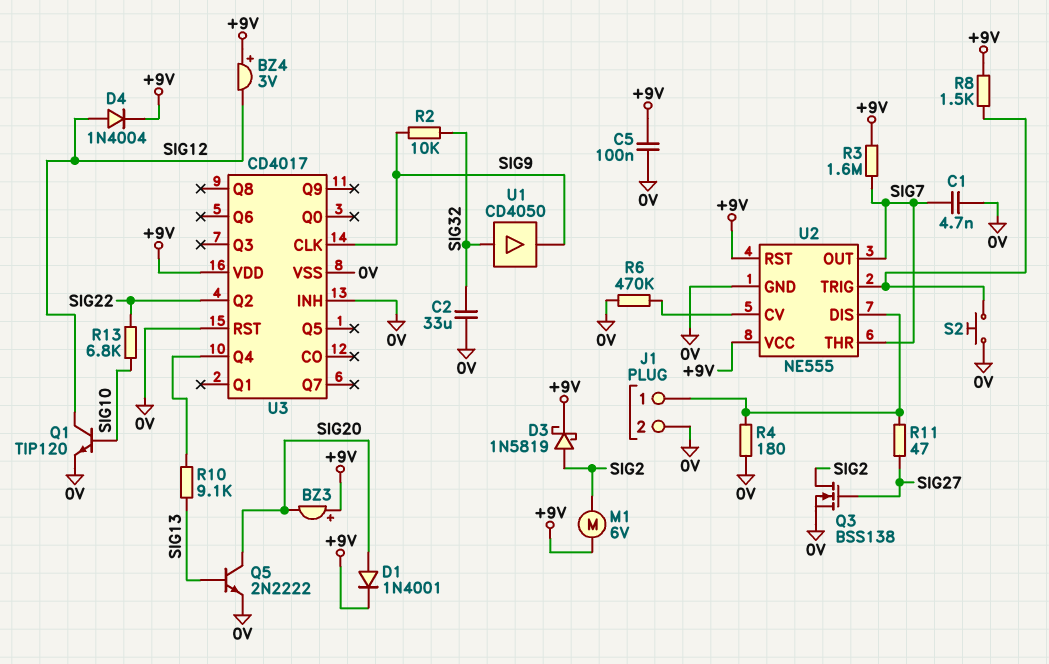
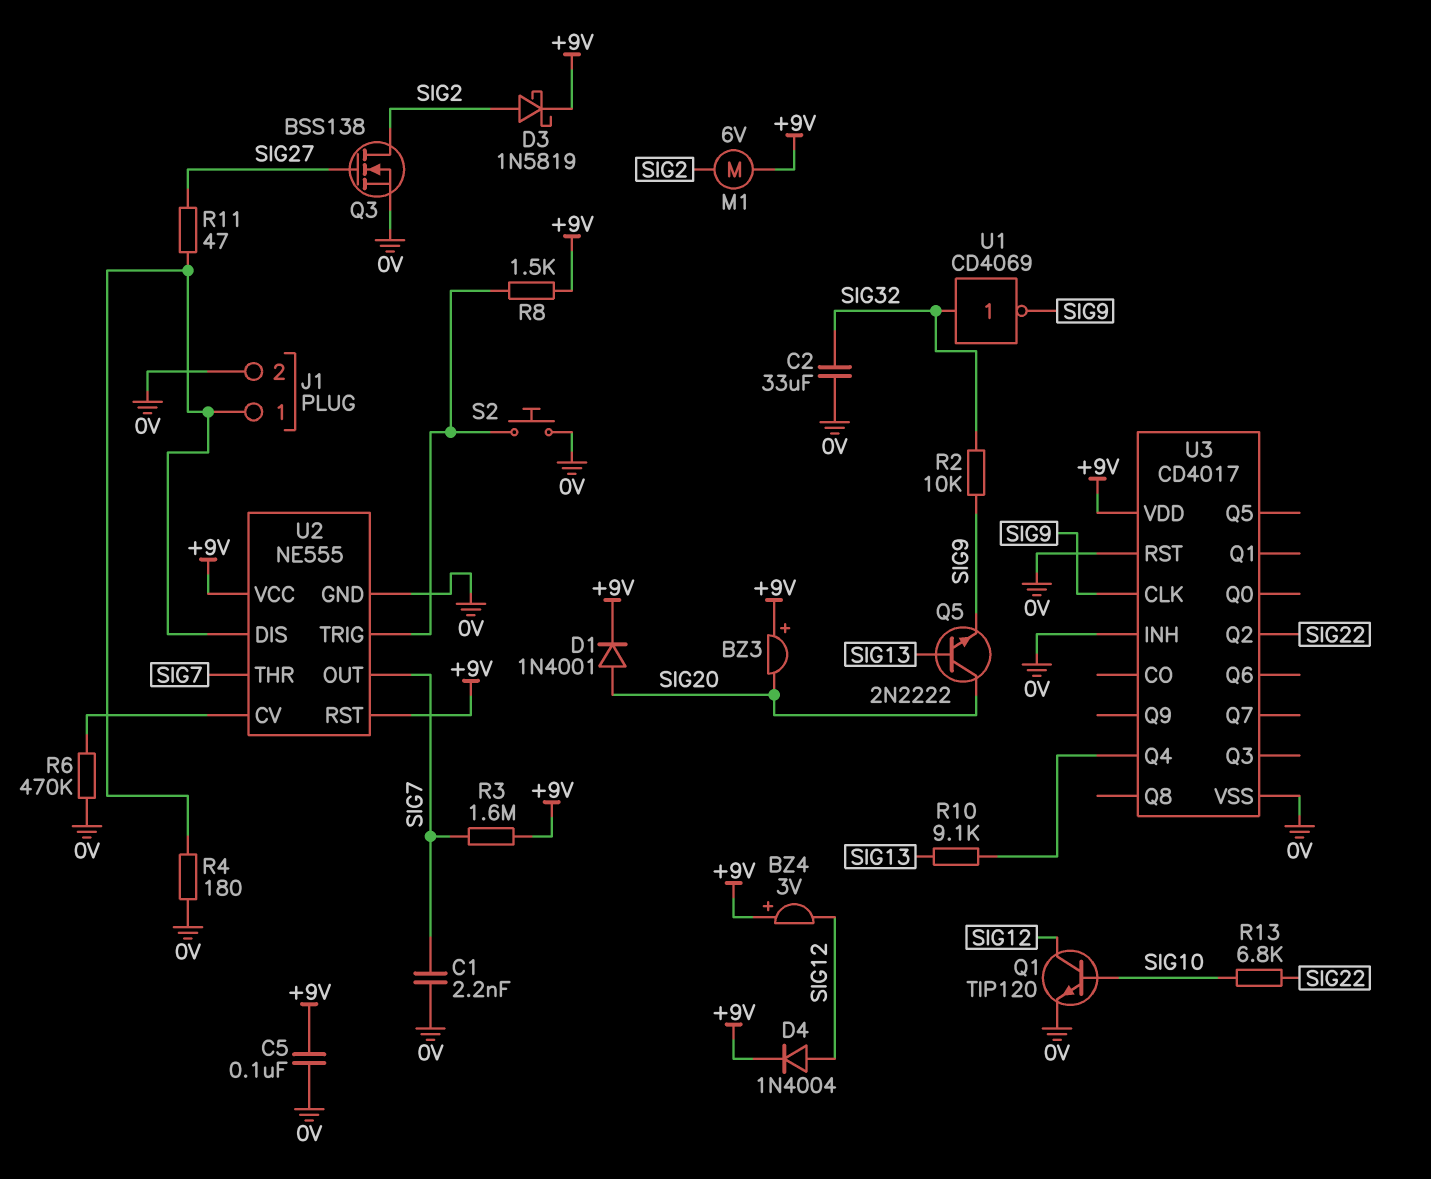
C1: 4.7nF (0V, SIG7) -> 2.2nF (0V, SIG7)
Q5: NPN 2N2222 (B SIG13, C SIG20, E 0V) -> NPN 2N2222 (B SIG13, C SIG20, E SIG9)
U1: buffer CD4050 (in SIG32, out SIG9) -> NOT CD4069 (in SIG32, out SIG9)

